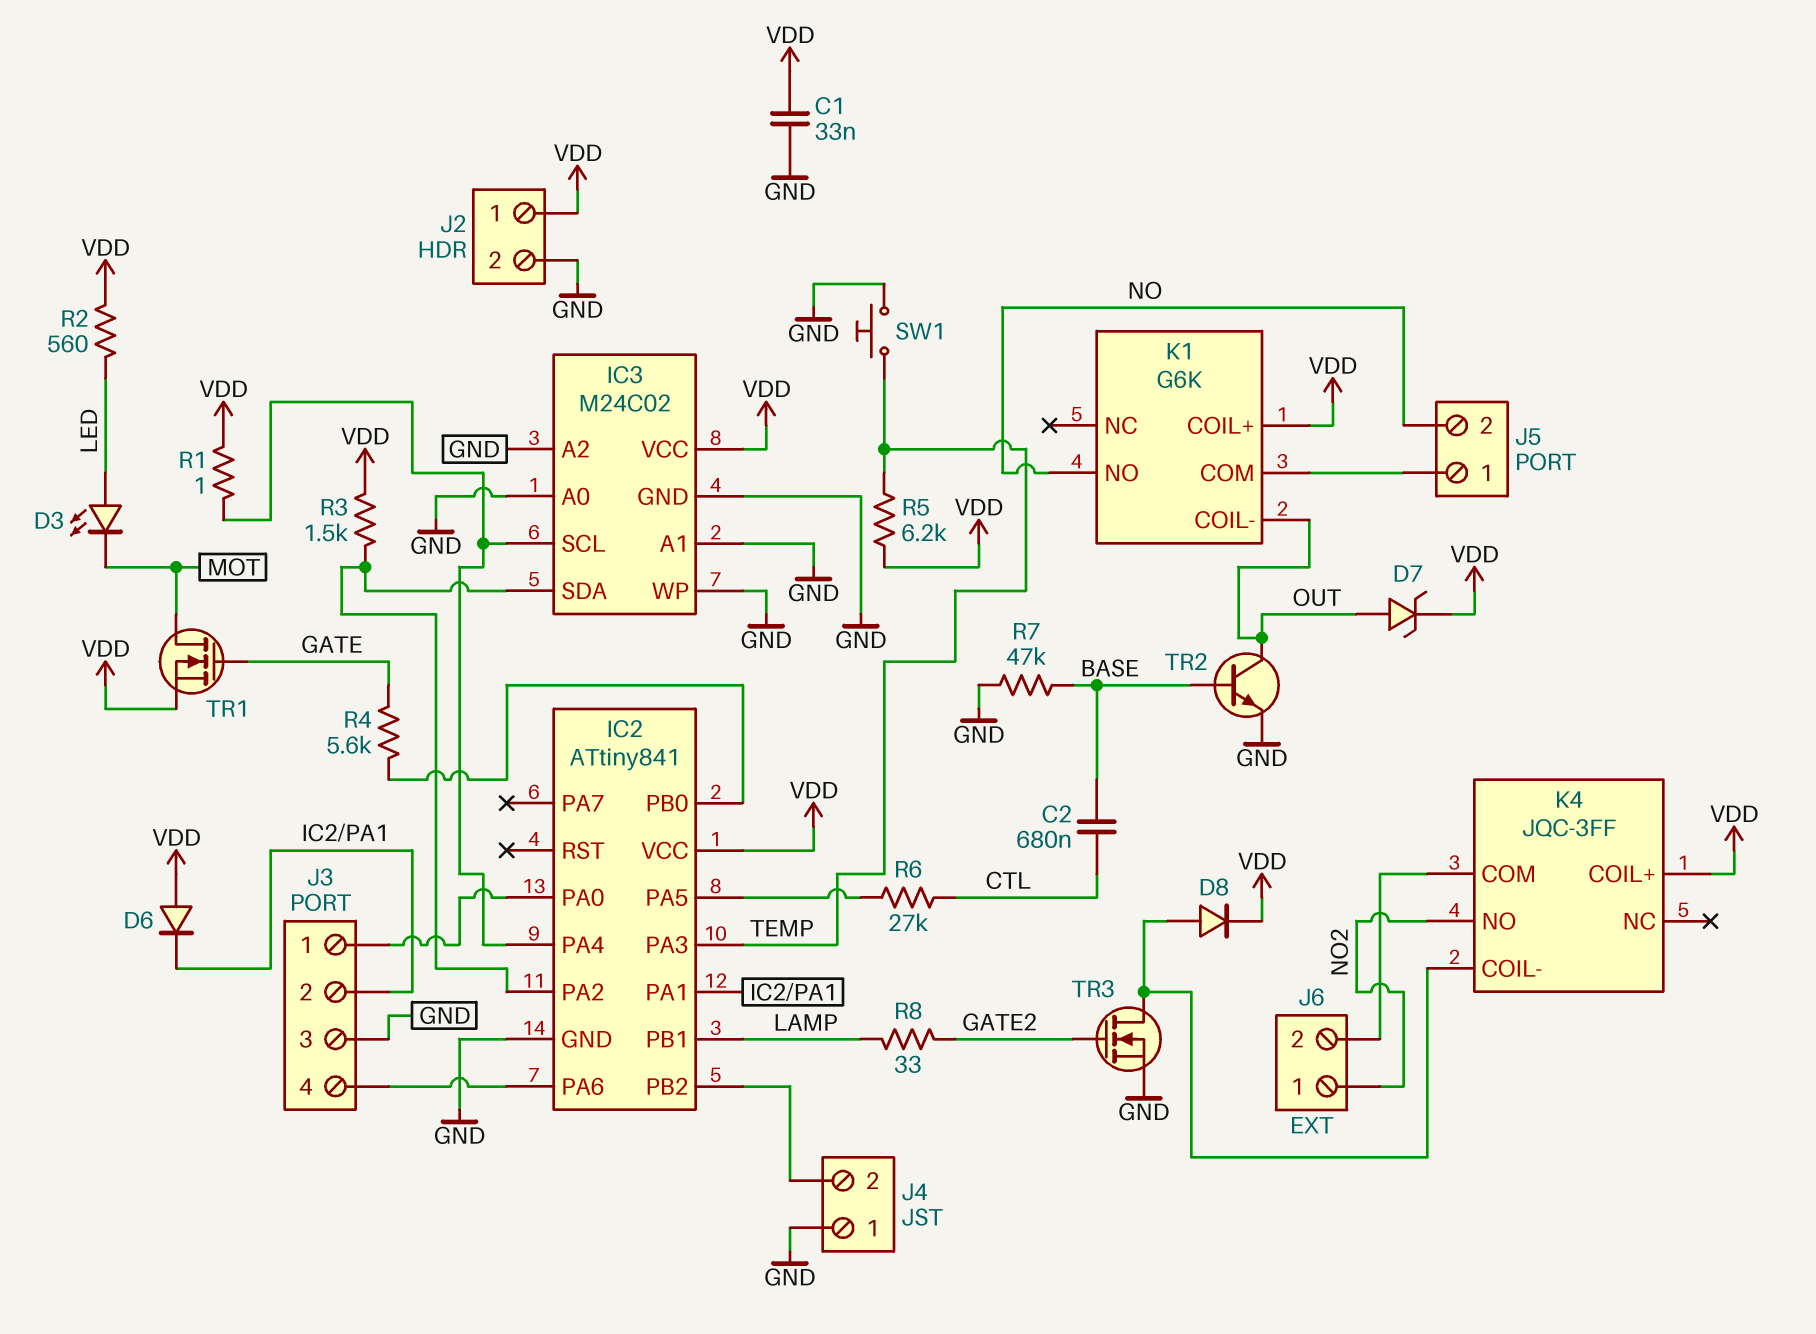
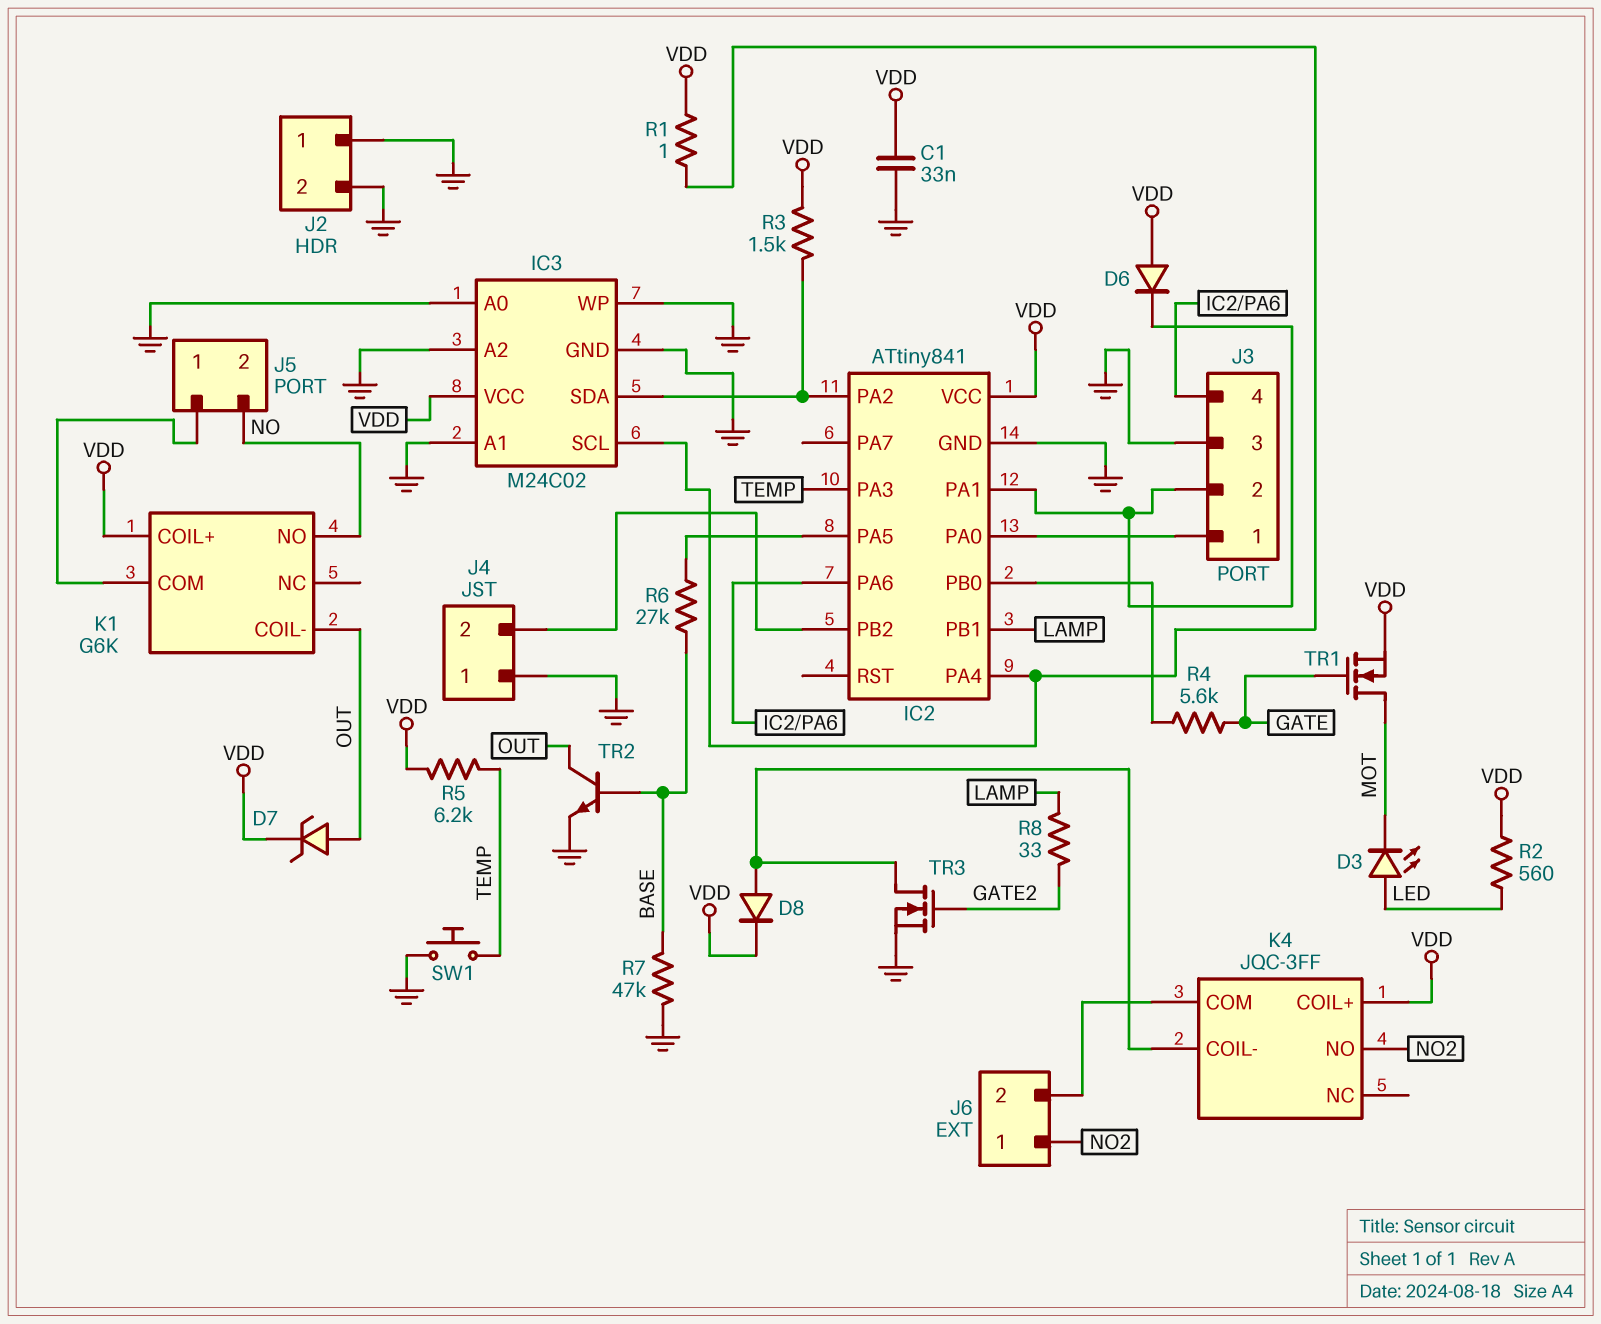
C2: 680nF (BASE, CTL) -> none
J2 pin 1: VDD -> GND
R6: 27k (CTL, IC2/PA5) -> 27k (BASE, IC2/PA5)

